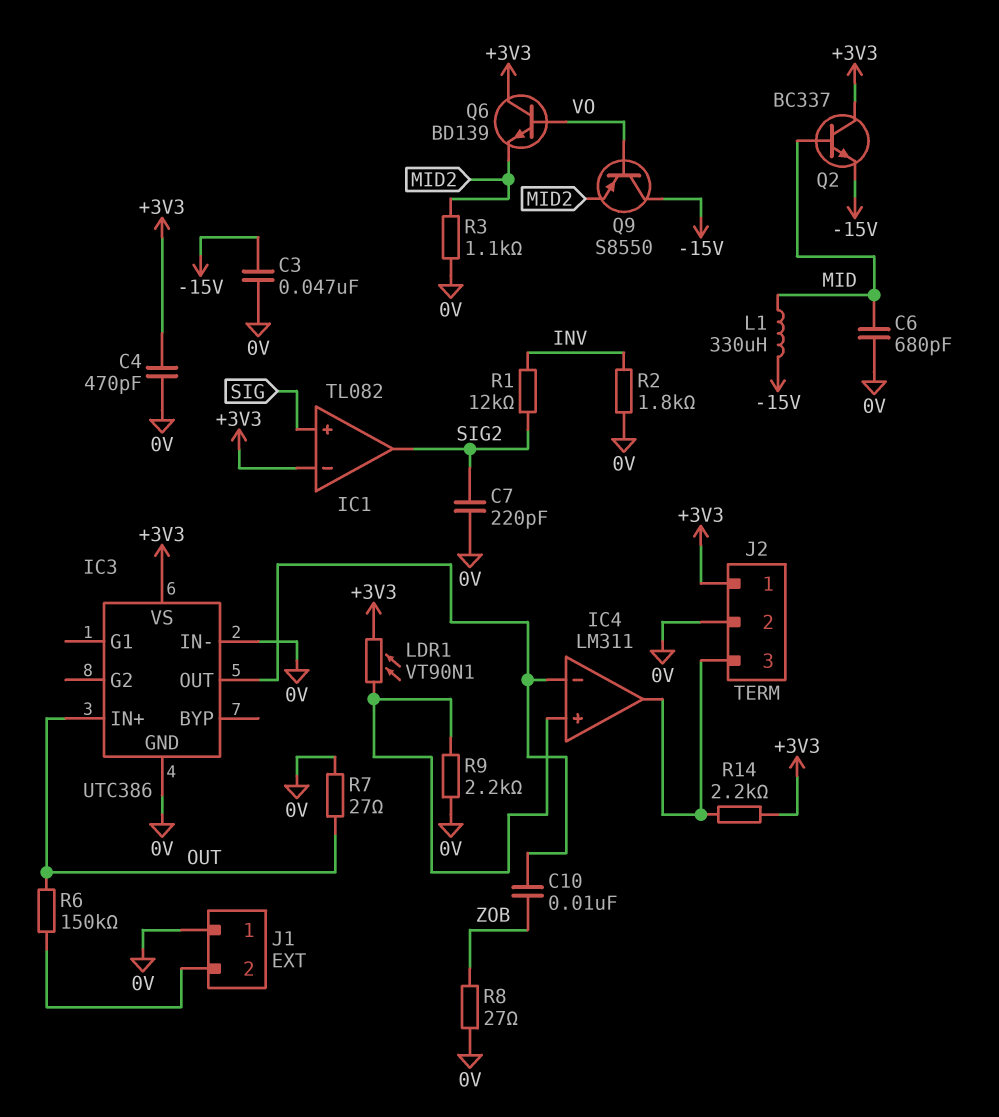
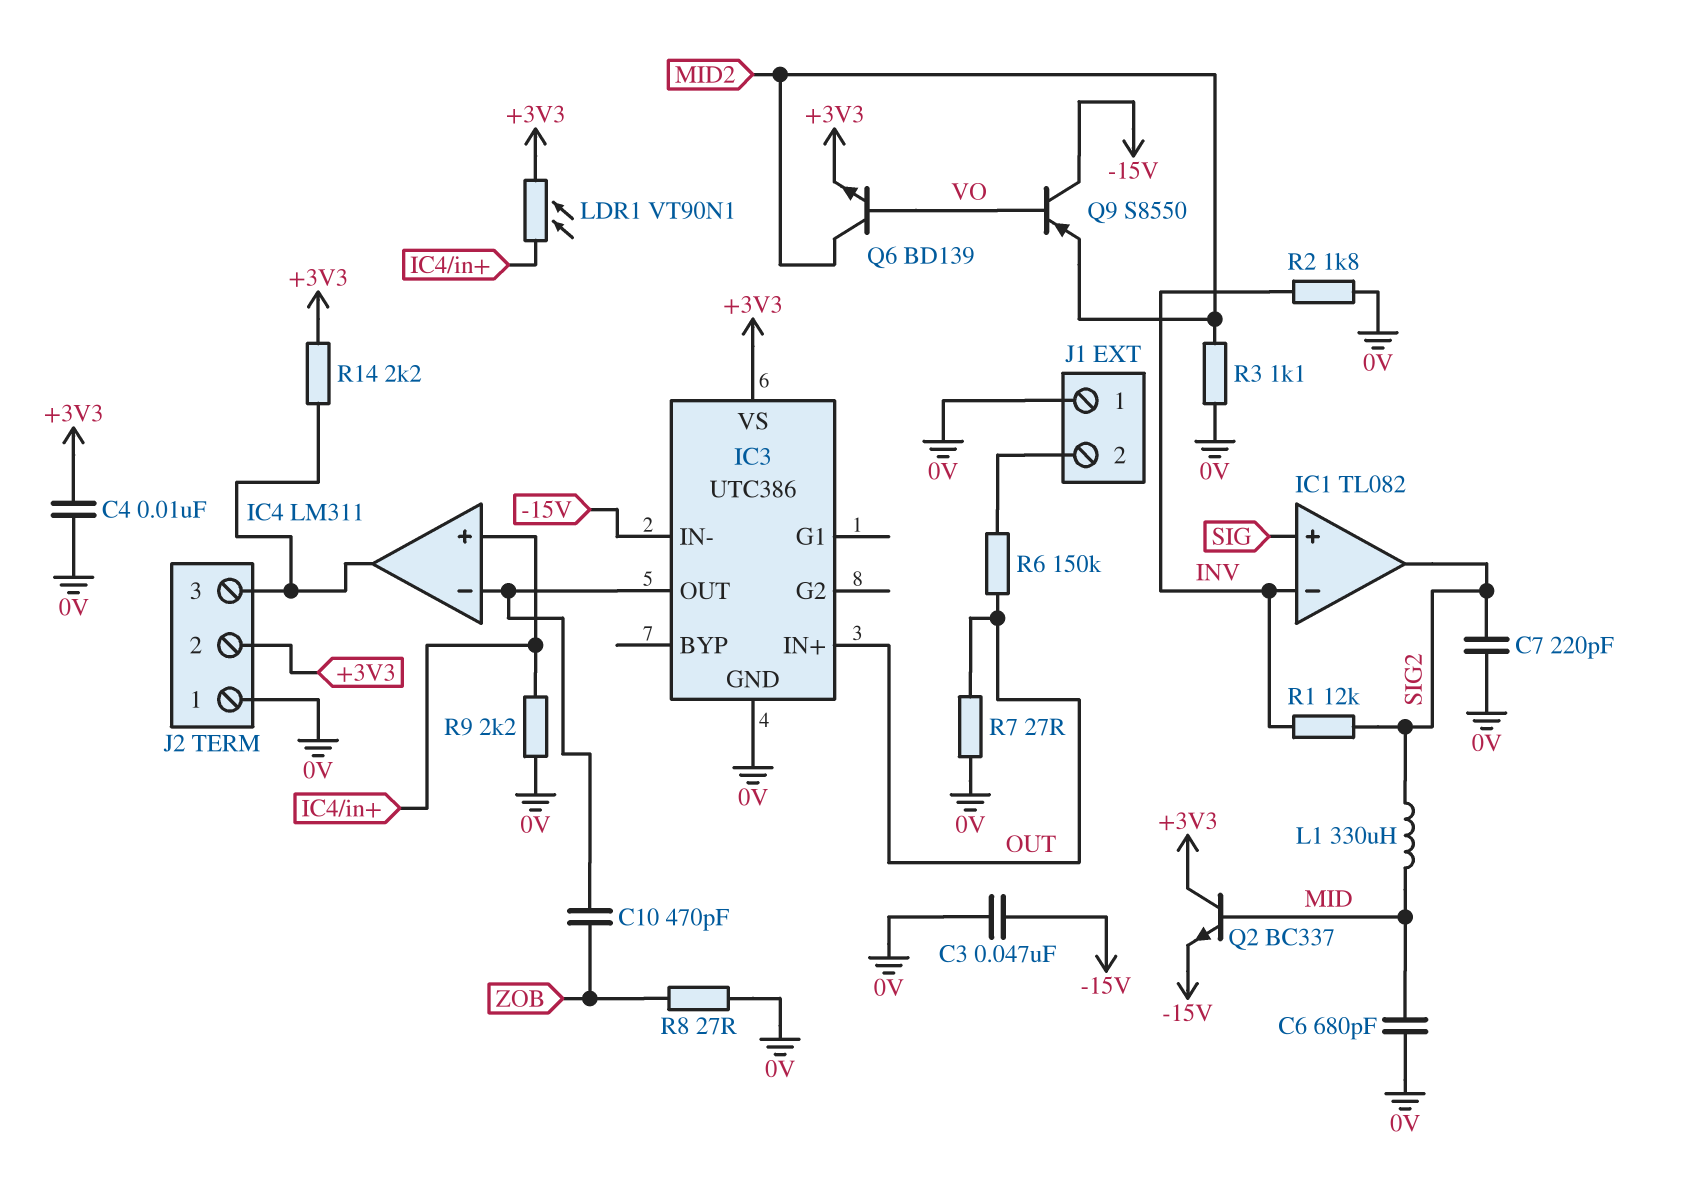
C4: 470pF (+3V3, 0V) -> 10nF (+3V3, 0V)
C10: 10nF (IC3/OUT, ZOB) -> 470pF (IC3/OUT, ZOB)
IC1 pin in-: +3V3 -> INV
IC3 pin IN-: 0V -> -15V
J2 pin 1: +3V3 -> 0V
J2 pin 2: 0V -> +3V3
L1: 330uH (-15V, MID) -> 330uH (MID, SIG2)
Q6: NPN BD139 (B VO, C +3V3, E MID2) -> NPN BD139 (B VO, C MID2, E +3V3)

